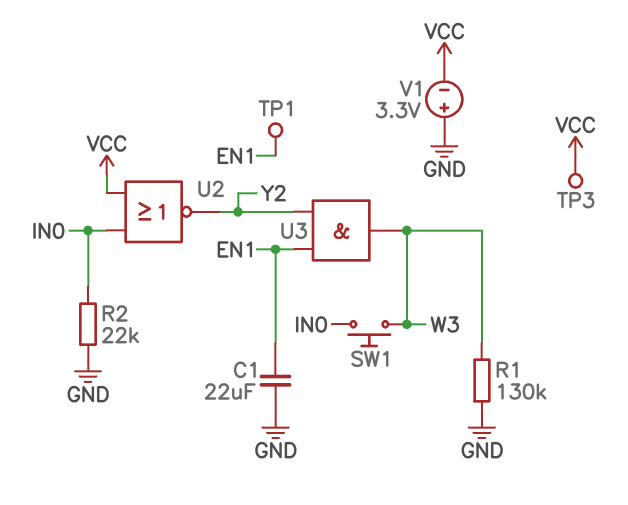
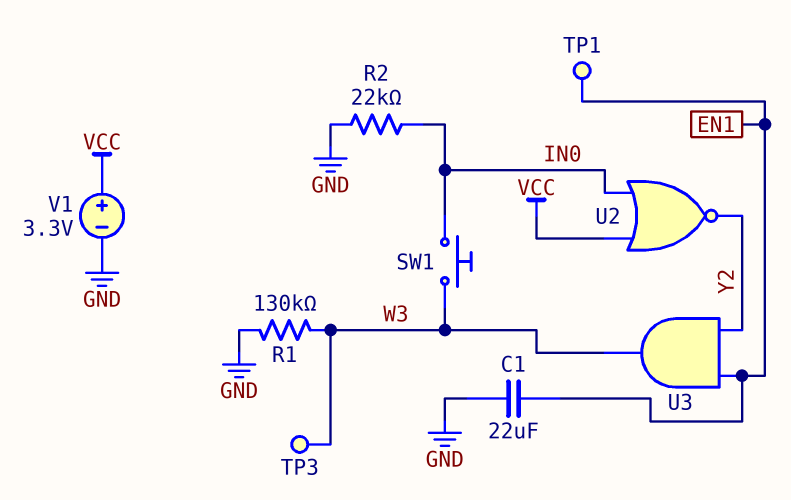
TP3: test point (VCC) -> test point (W3)
V1: 3.3V (plus GND, minus VCC) -> 3.3V (plus VCC, minus GND)

